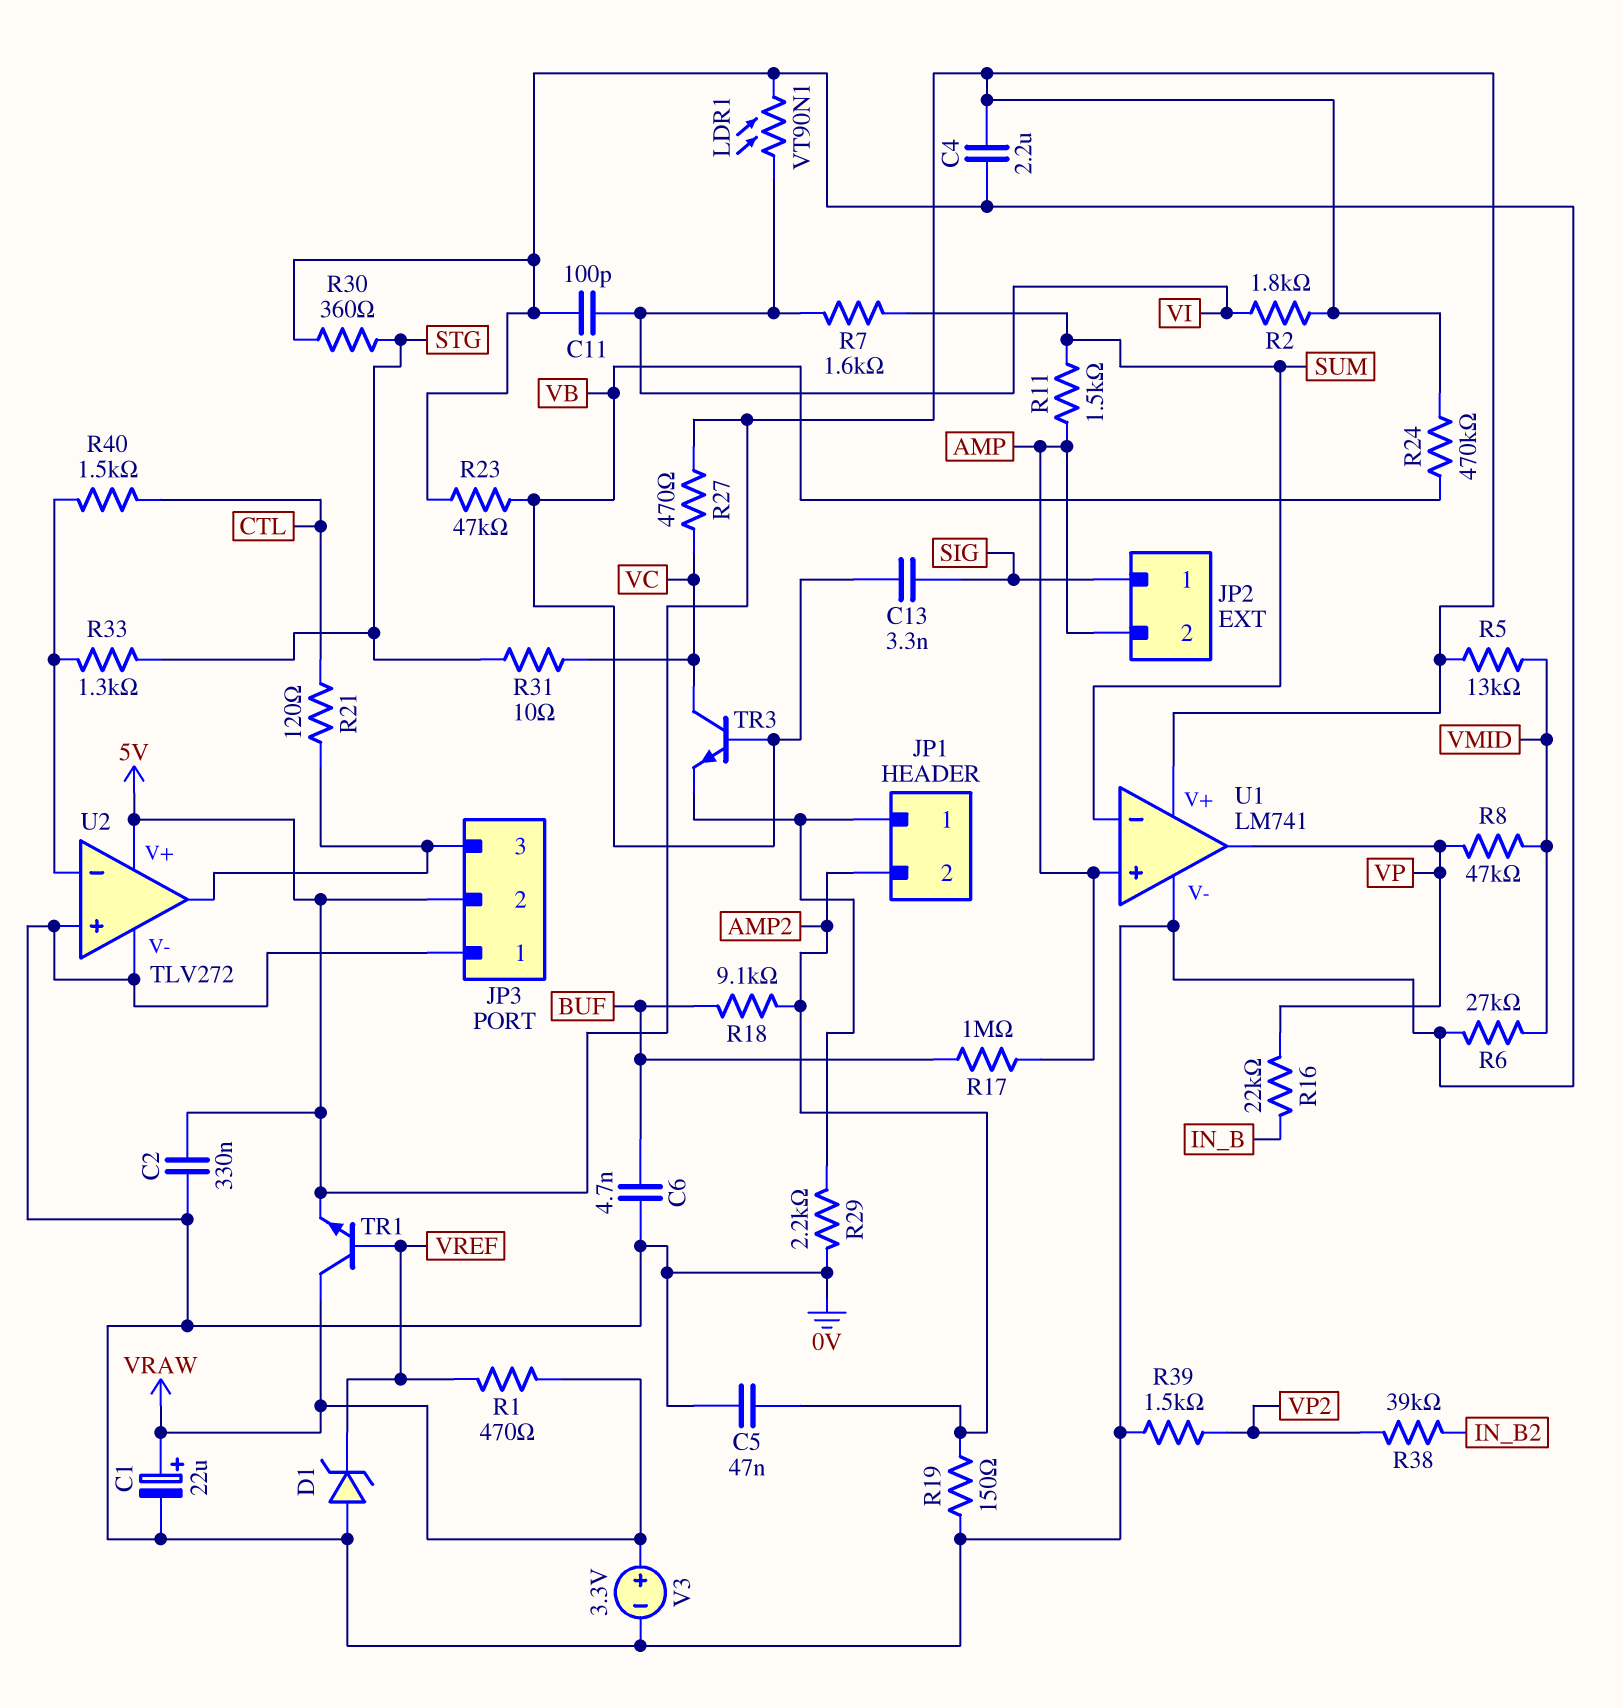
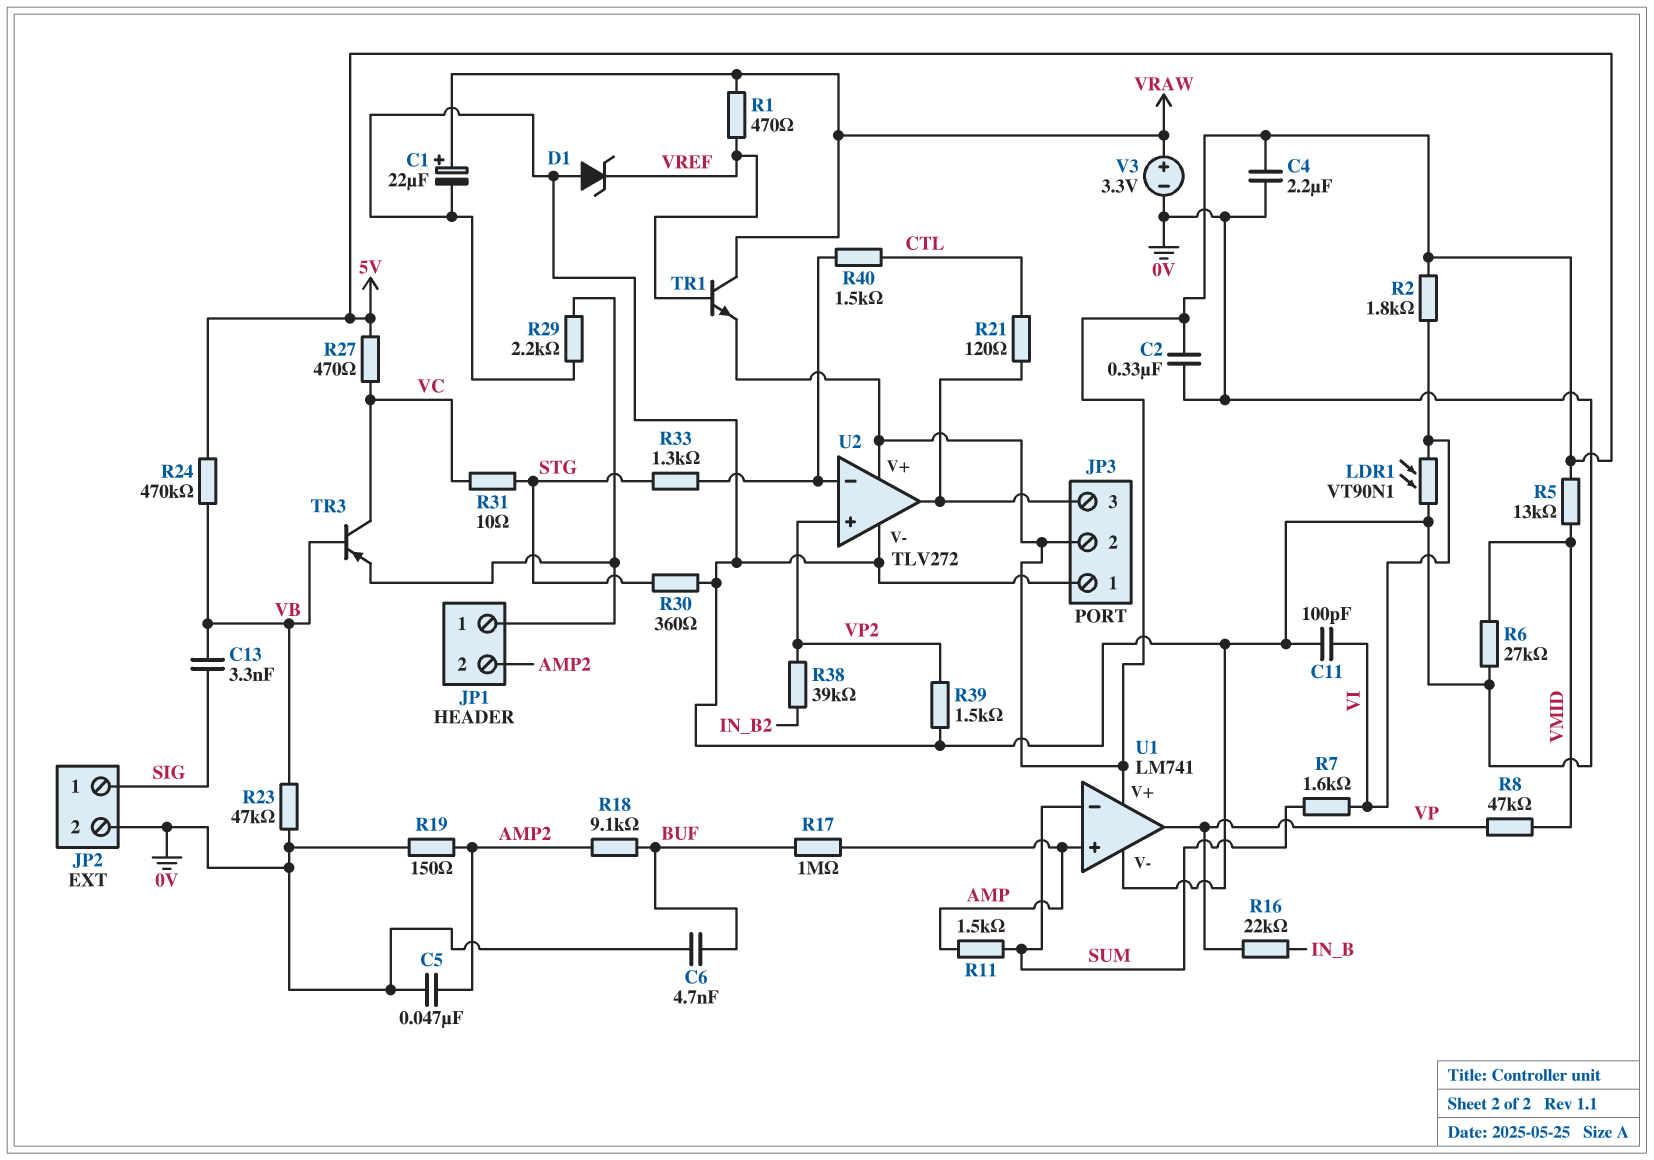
JP2 pin 2: AMP -> 0V
TR3: NPN (B VB, C VC, E JP1/1) -> PNP (B VB, C VC, E JP1/1)
U2 pin in+: 0V -> VP2

